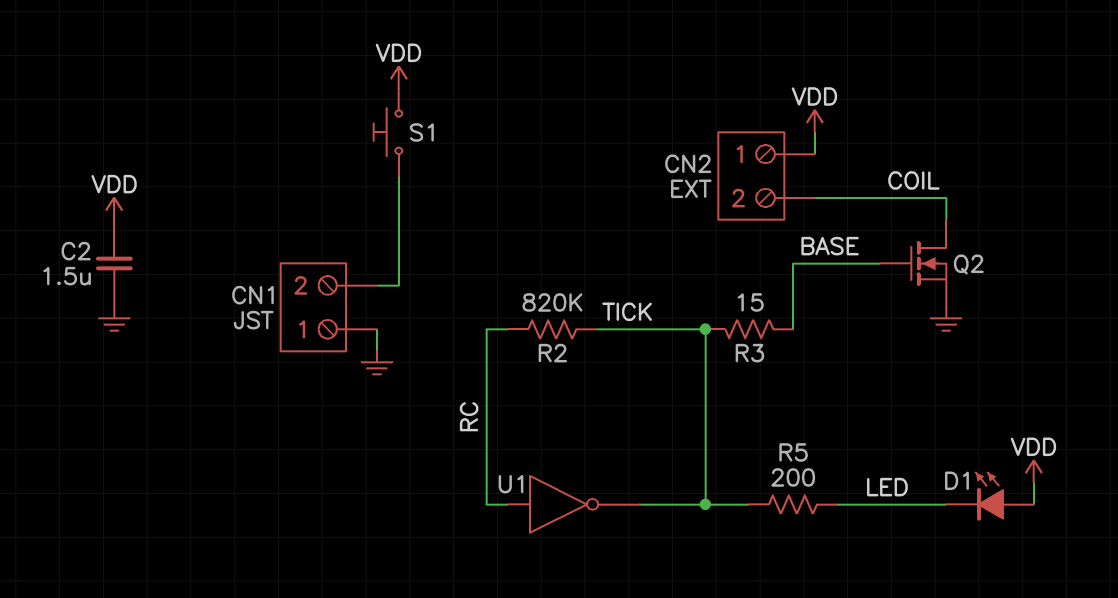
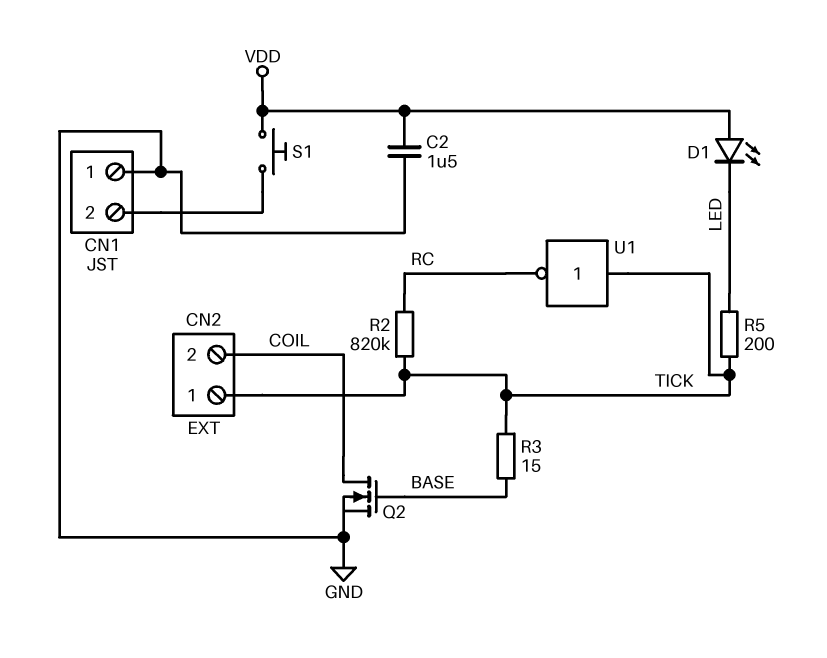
CN2 pin 1: VDD -> TICK
U1: NOT (in RC, out TICK) -> NOT (in TICK, out RC)

